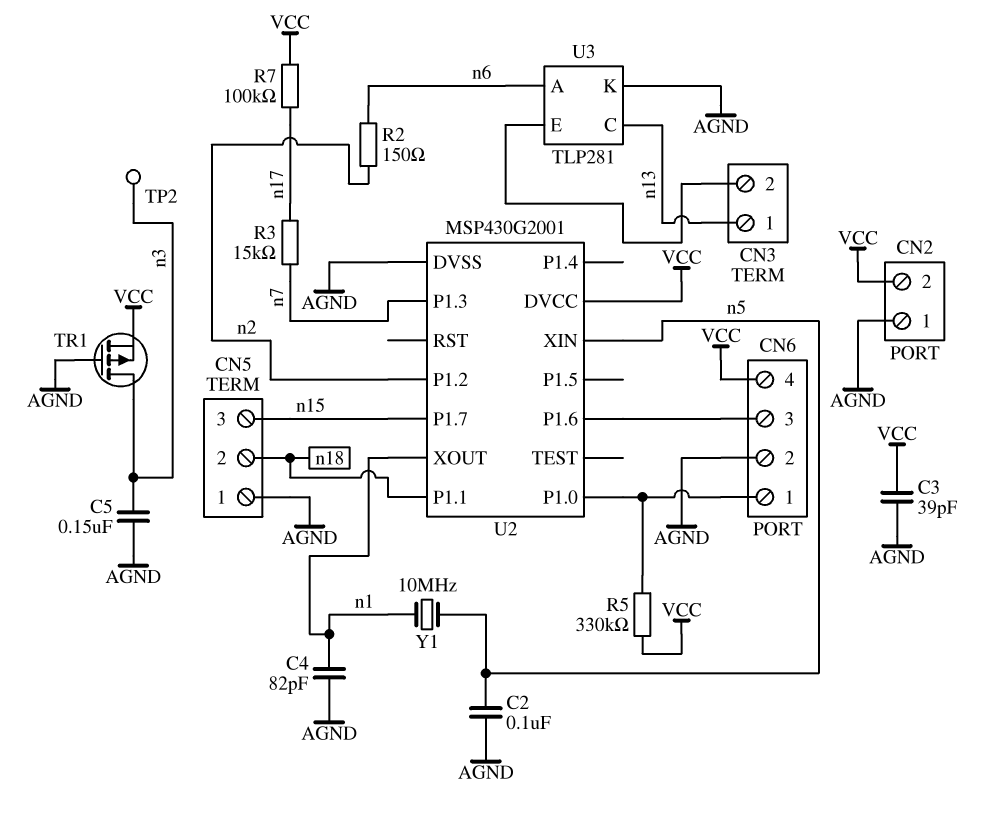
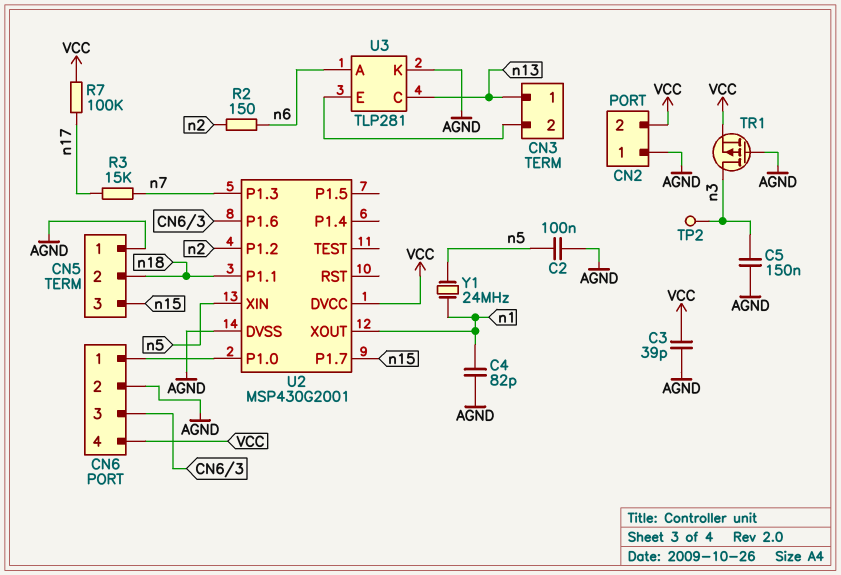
R5: 330k (CN6/1, VCC) -> none
Y1: 10MHz (n1, n5) -> 24MHz (n1, n5)

